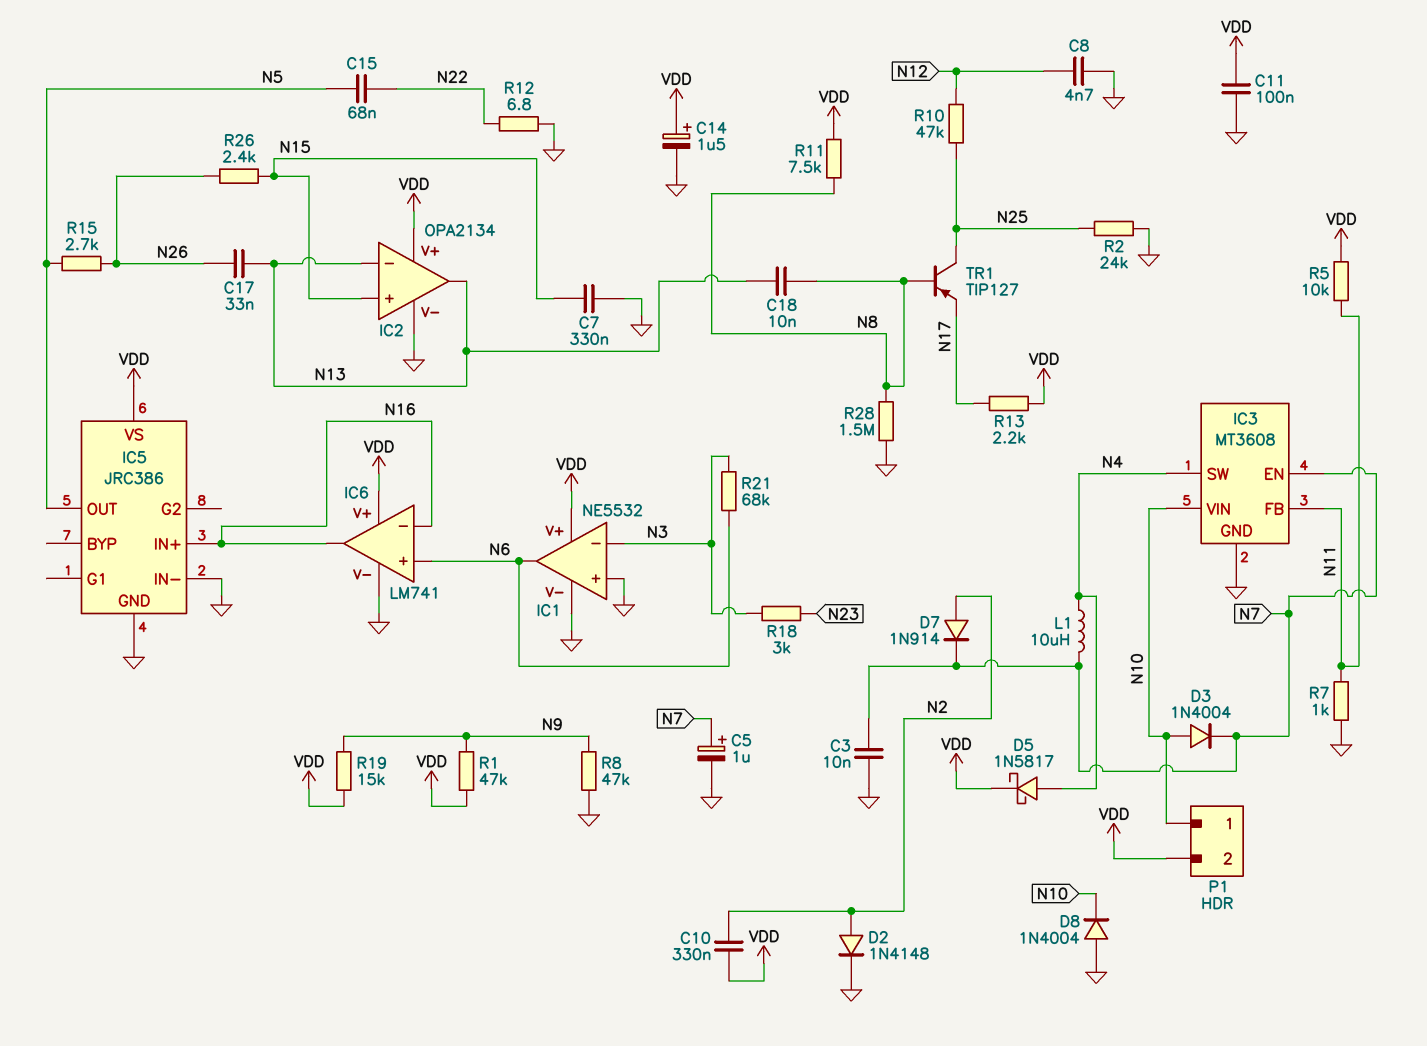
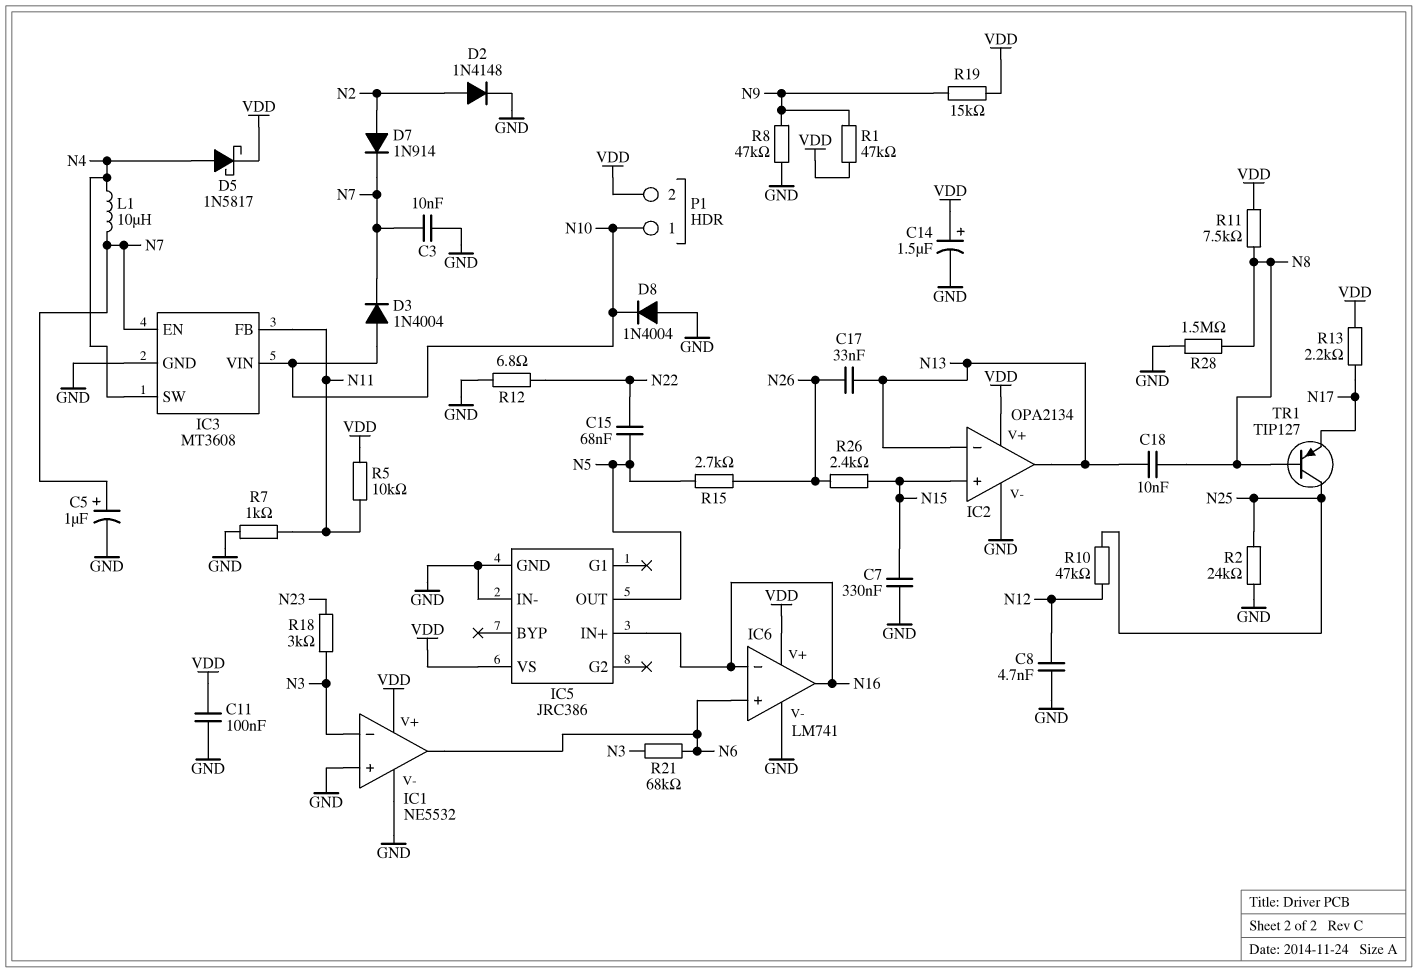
C10: 330nF (N2, VDD) -> none

